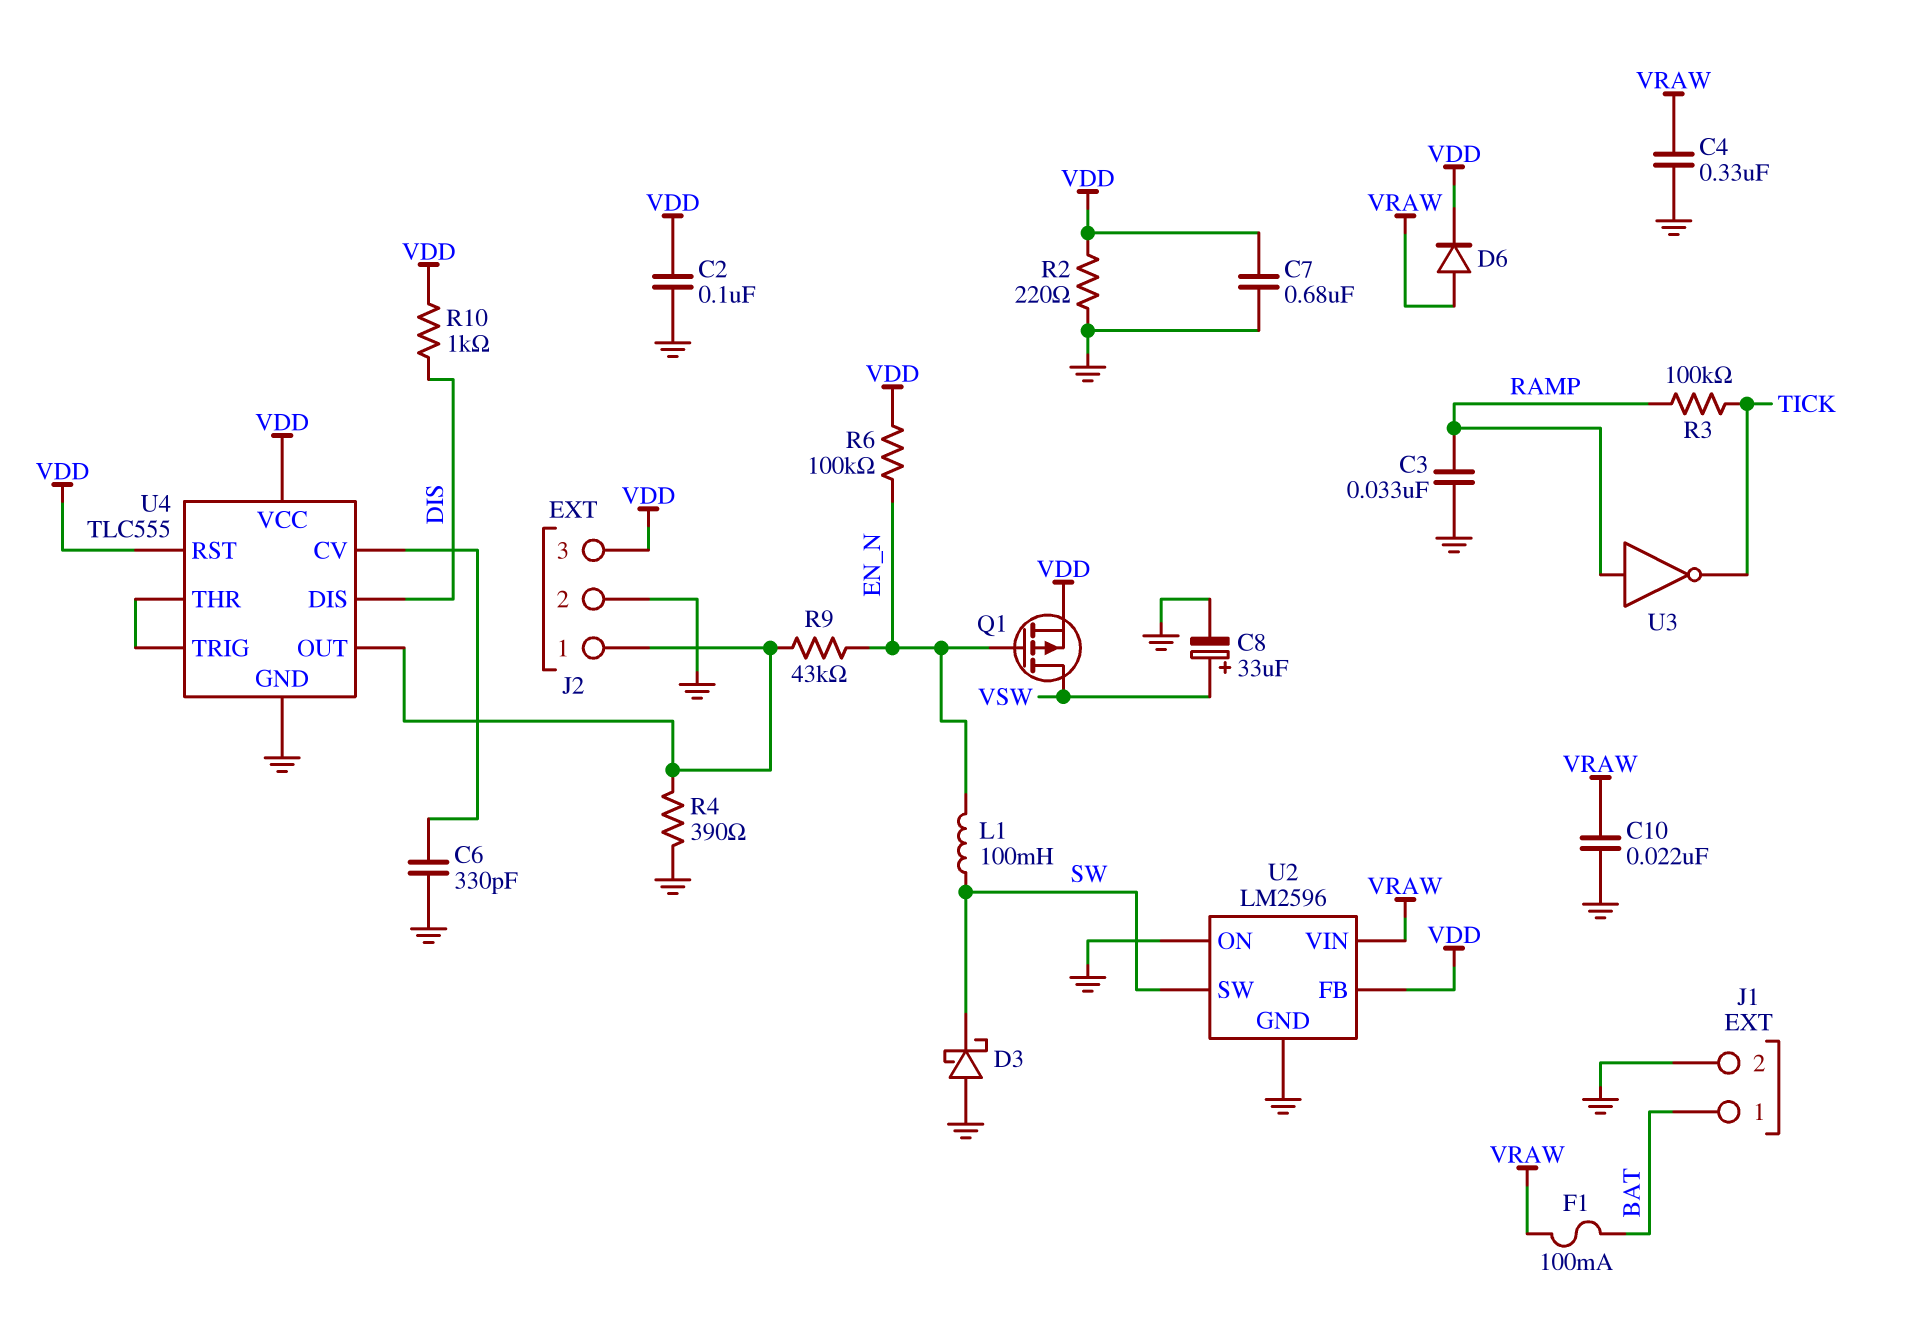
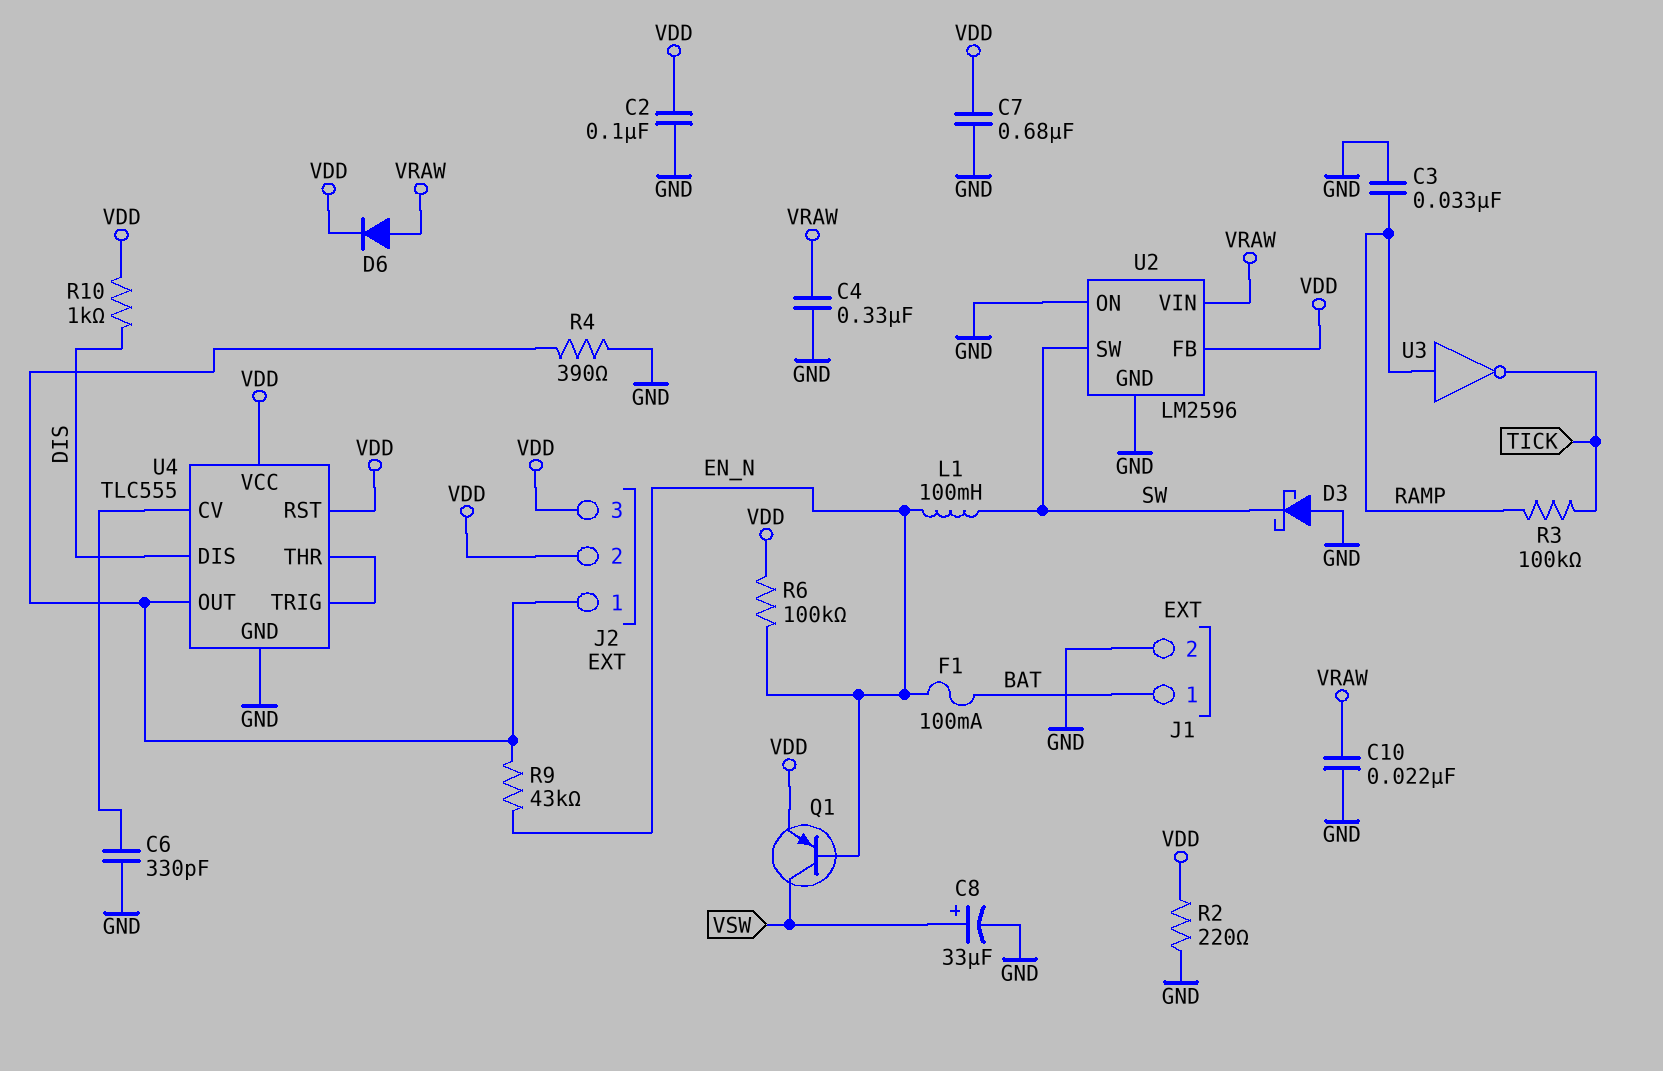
F1: 100mA (BAT, VRAW) -> 100mA (BAT, EN_N)
J2 pin 2: GND -> VDD
Q1: PMOS (G EN_N, D VSW, S VDD) -> PNP (B EN_N, C VSW, E VDD)

